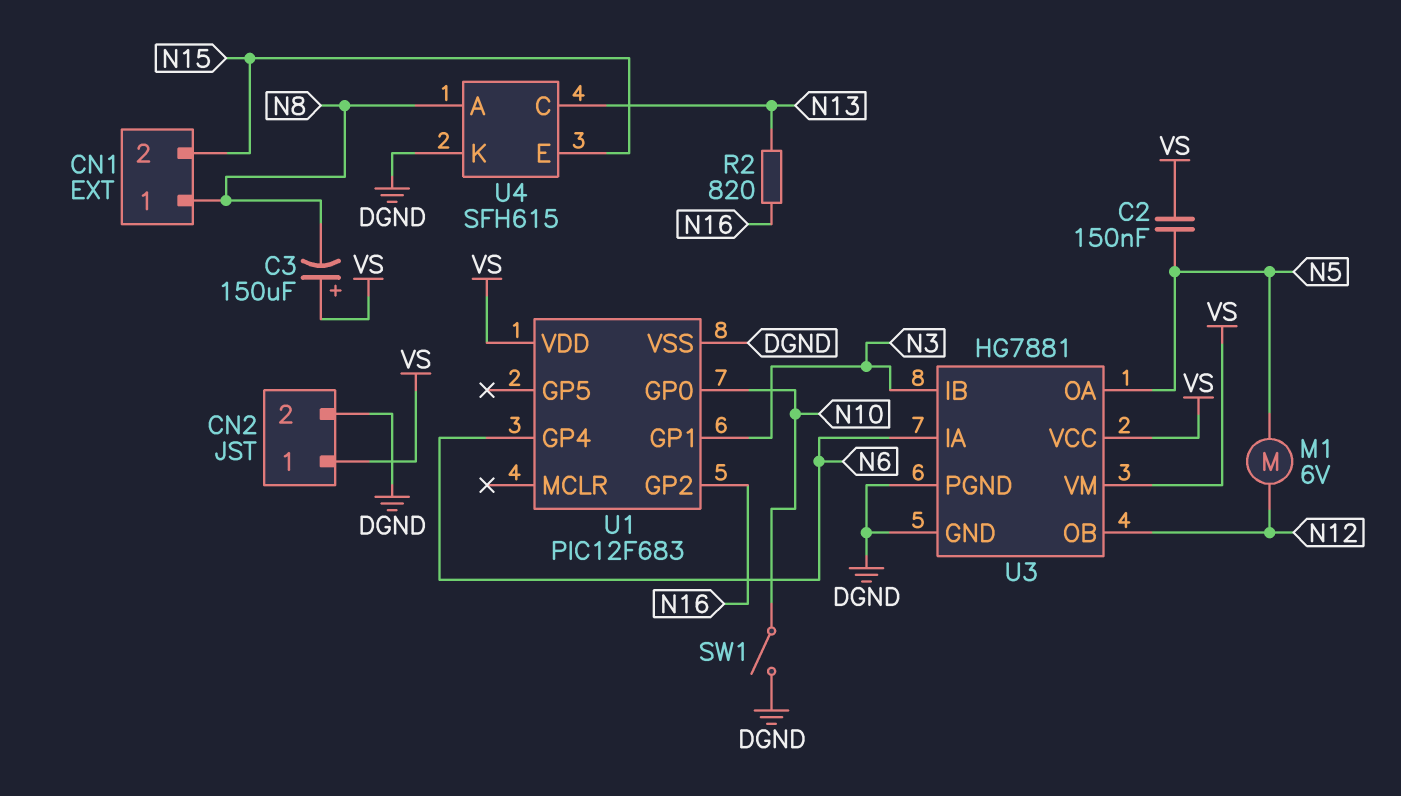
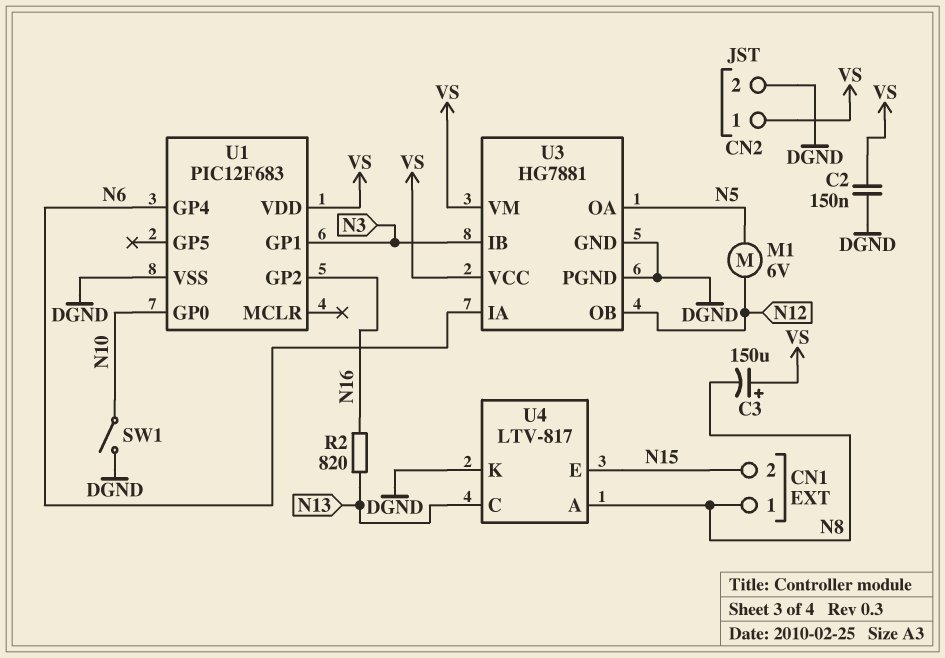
C2: 150nF (N5, VS) -> 150nF (DGND, VS)
U4: SFH615 -> LTV-817

